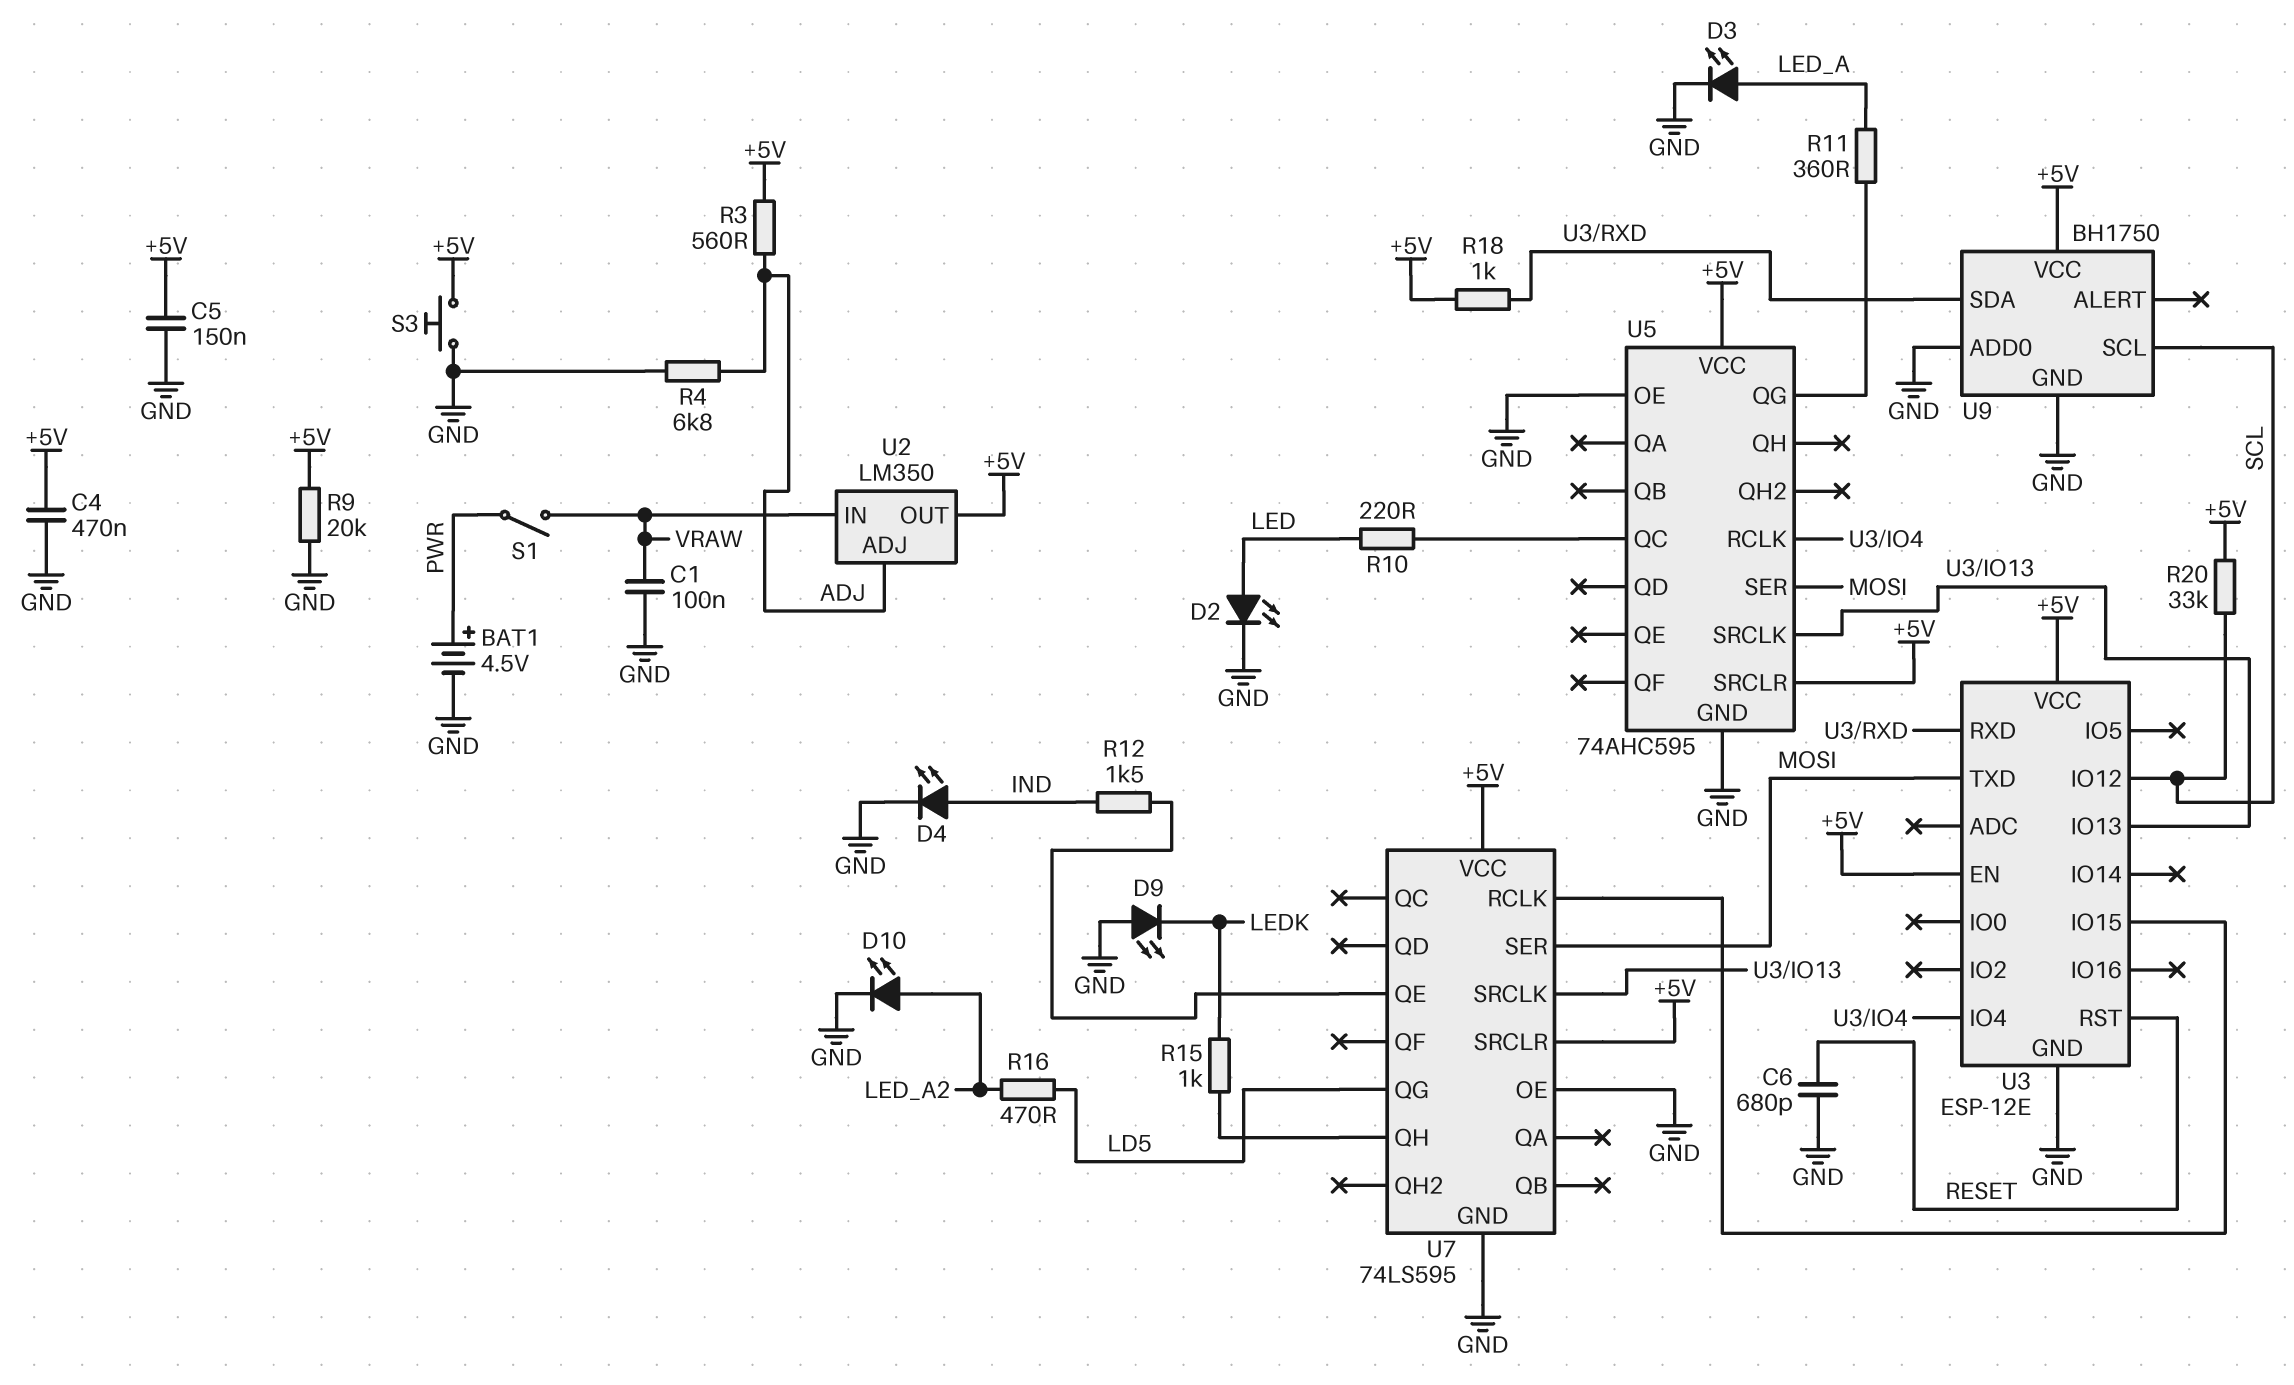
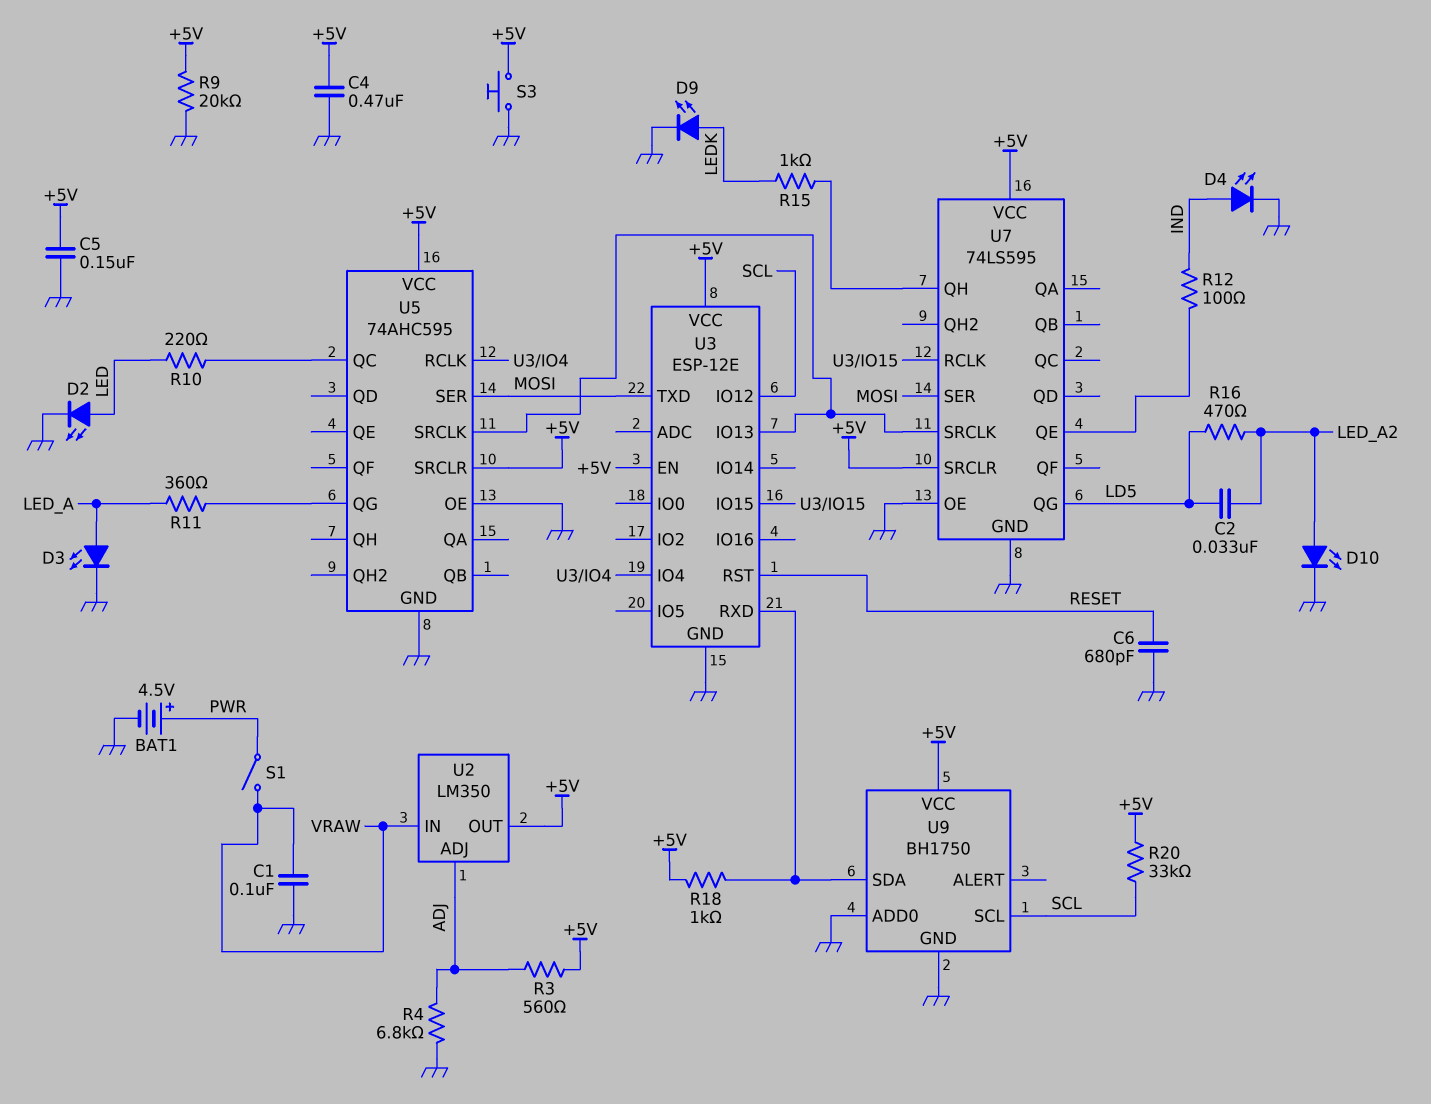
C2: none -> 33nF (LD5, LED_A2)
D9: LED (A GND, K LEDK) -> LED (A LEDK, K GND)
R12: 1.5k (IND, U7/QE) -> 100 (IND, U7/QE)

